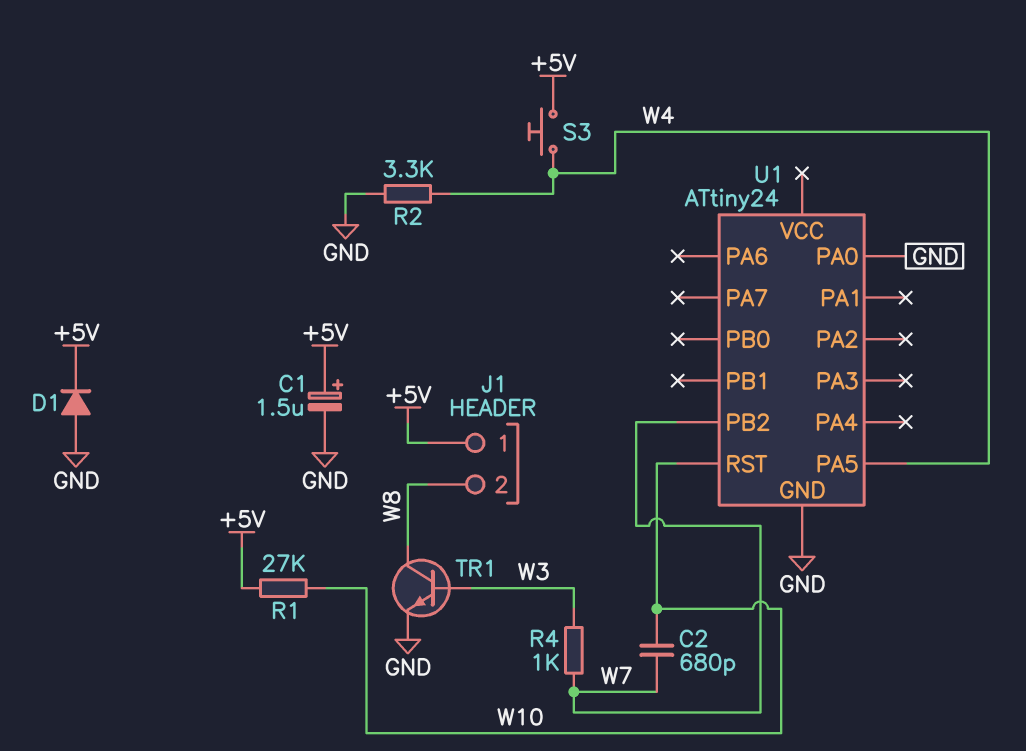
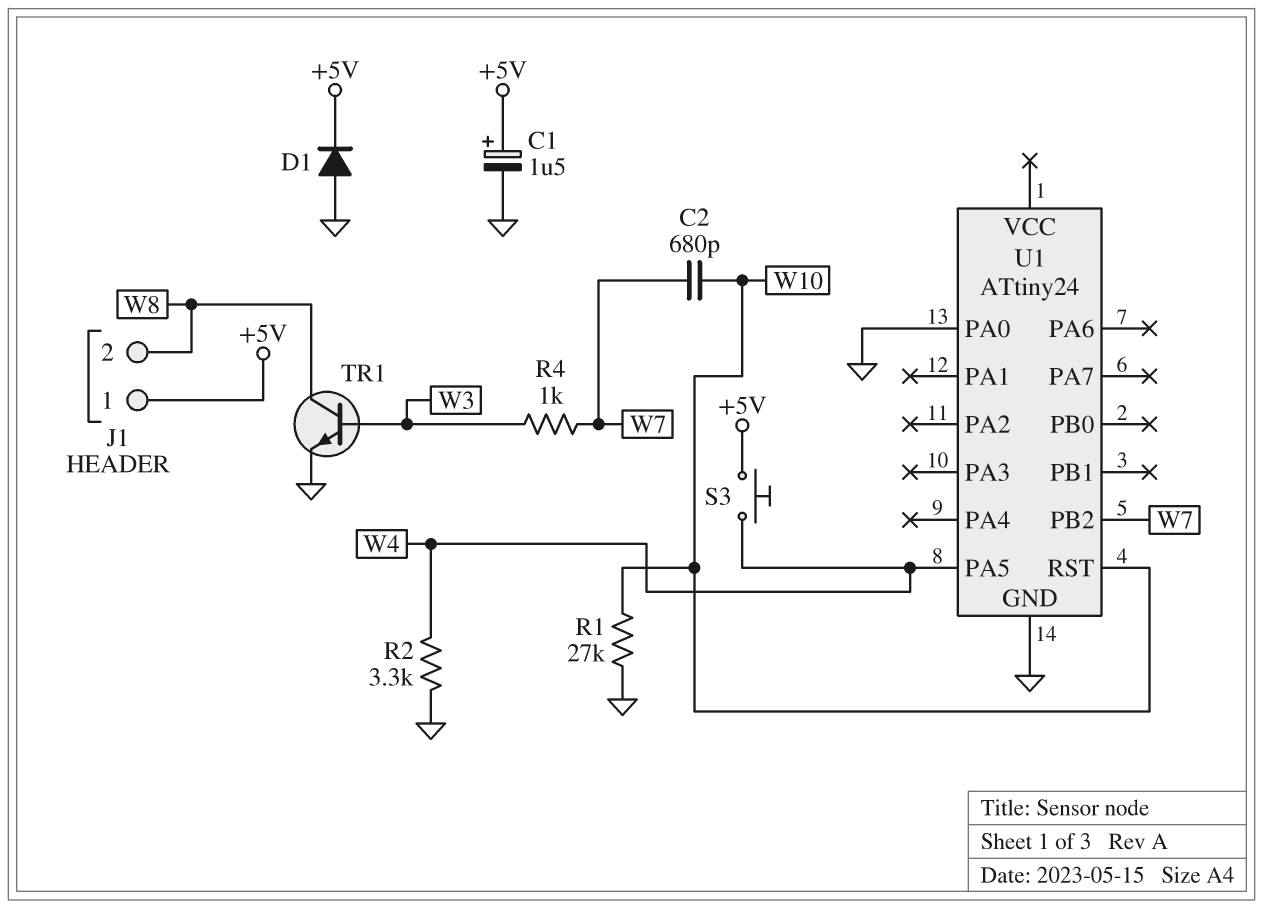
R1: 27k (+5V, W10) -> 27k (GND, W10)

